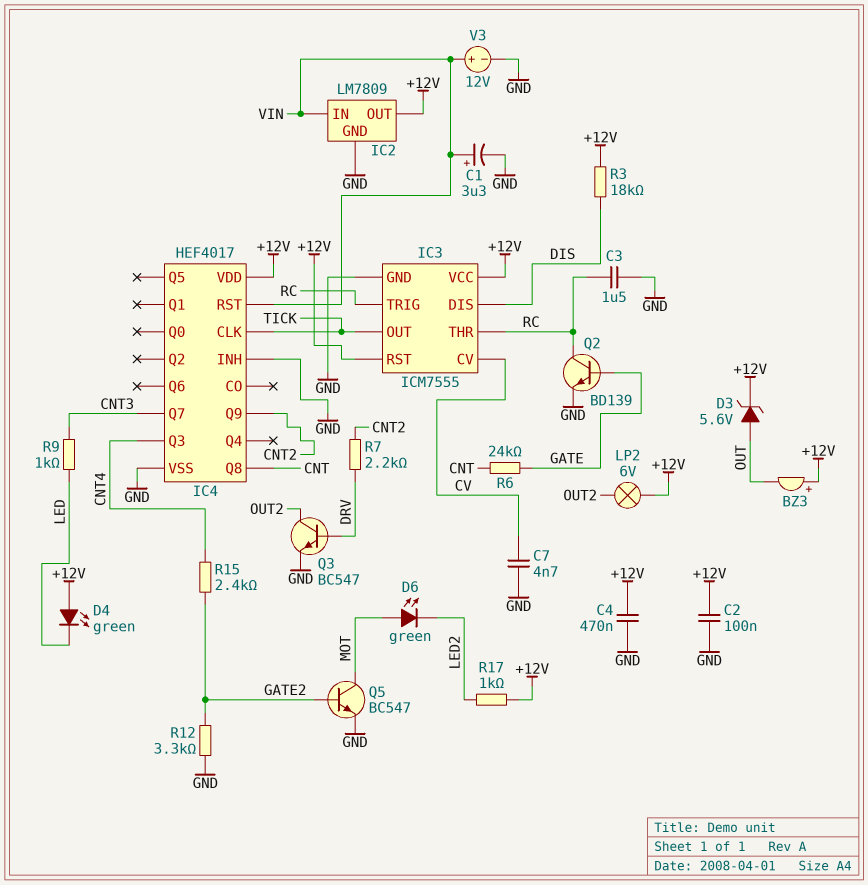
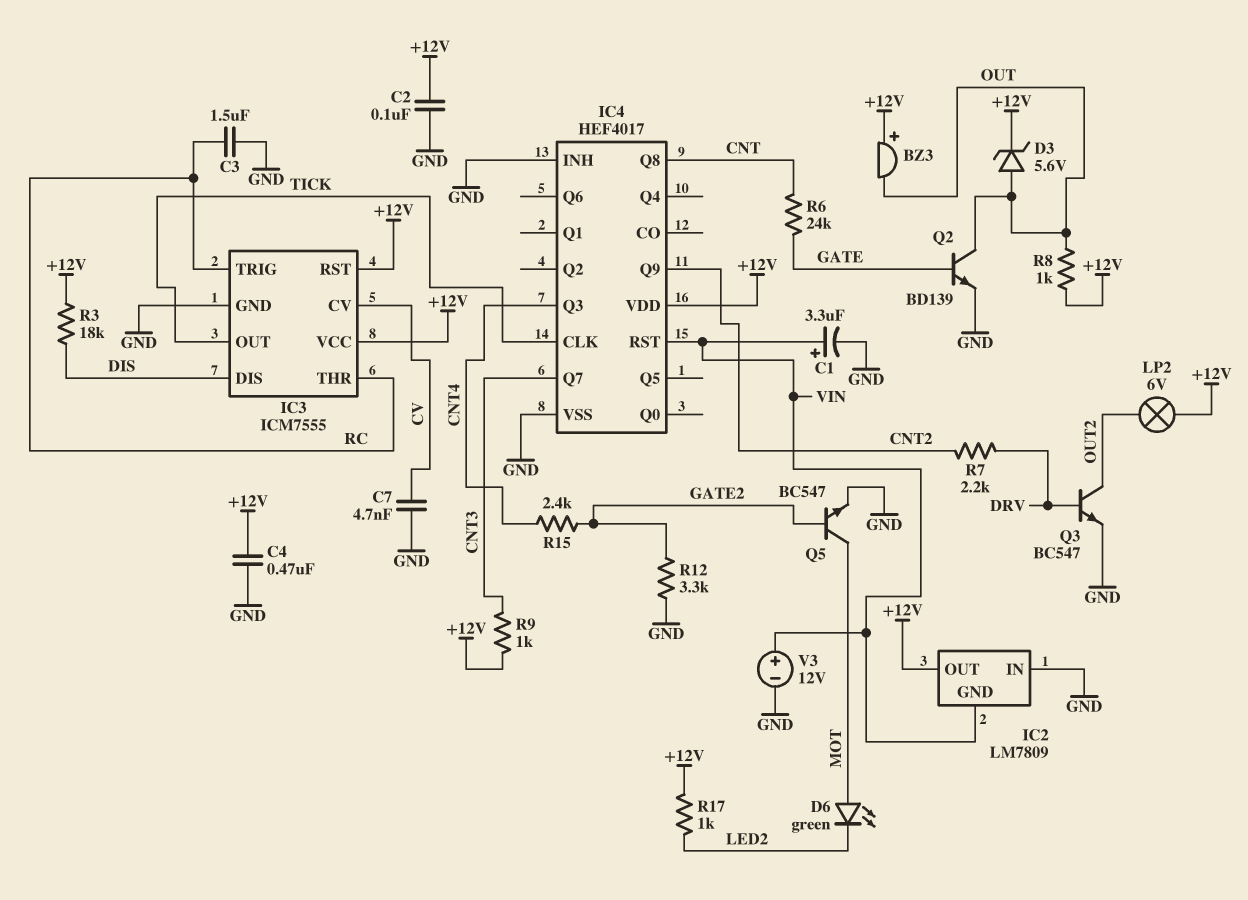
D4: LED green (A +12V, K LED) -> none
IC2 pin GND: GND -> VIN
IC2 pin IN: VIN -> GND
Q2: NPN BD139 (B GATE, C RC, E GND) -> NPN BD139 (B GATE, C OUT, E GND)
R8: none -> 1k (+12V, OUT)
R9: 1k (CNT3, LED) -> 1k (+12V, CNT3)

